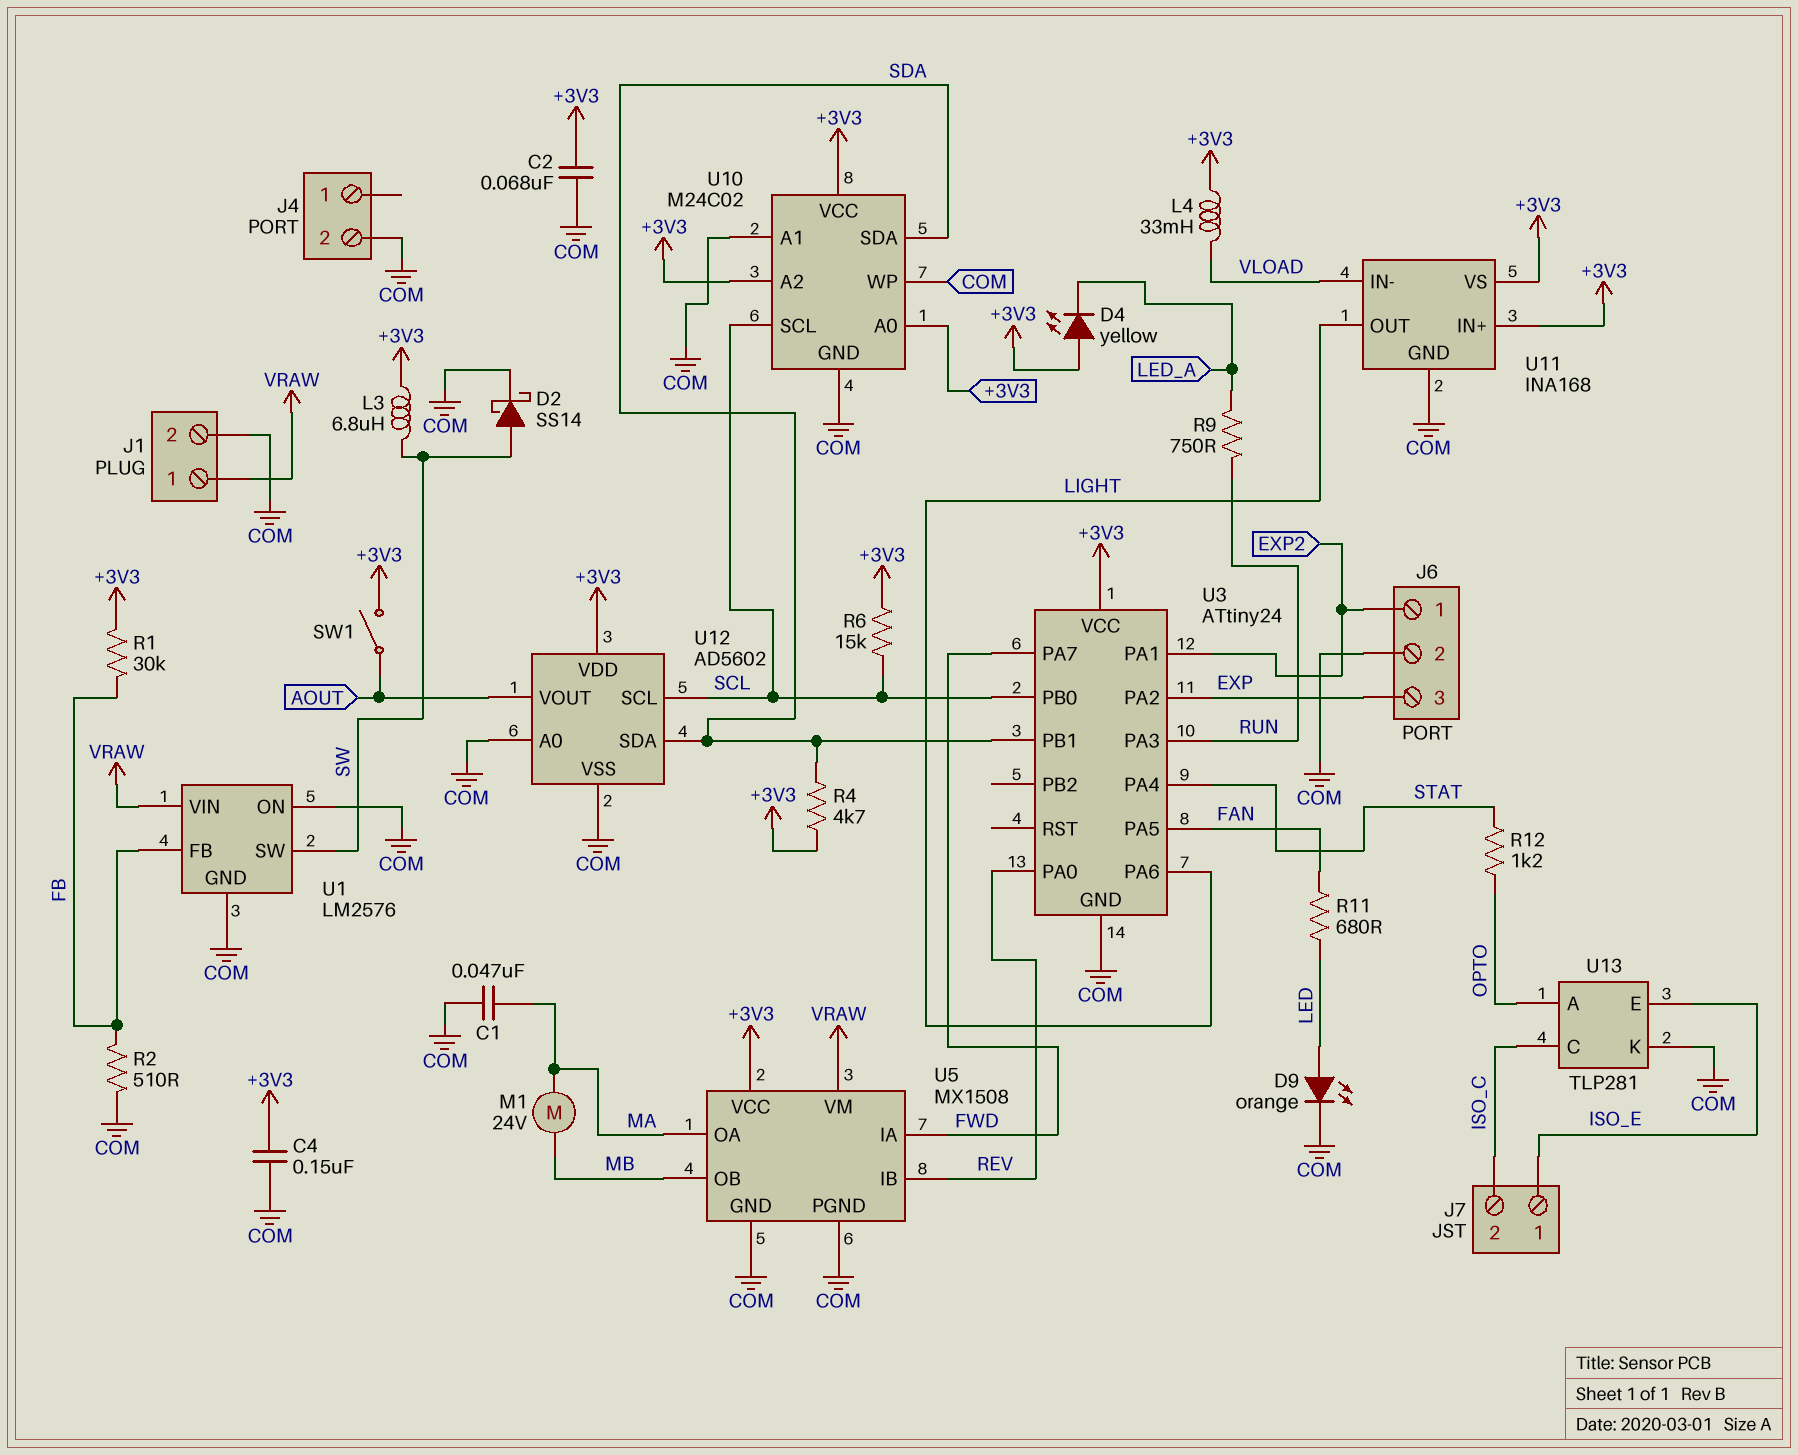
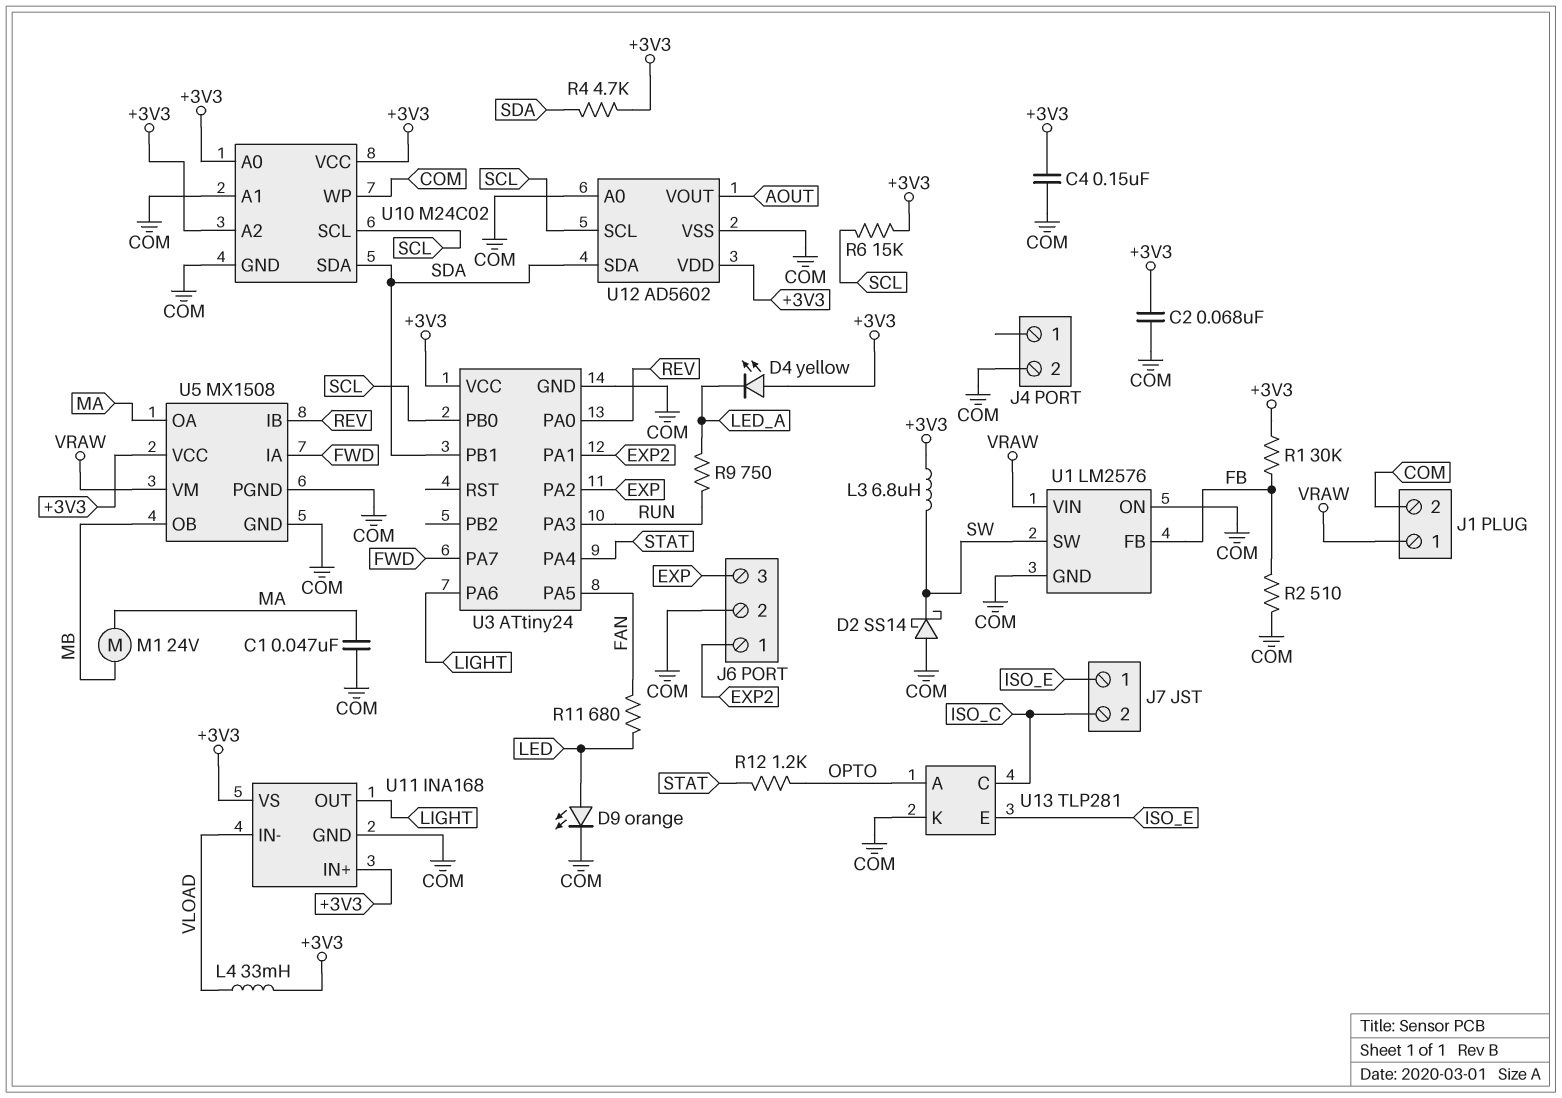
D2: schottky SS14 (A SW, K COM) -> schottky SS14 (A COM, K SW)
SW1: switch (+3V3, AOUT) -> none

